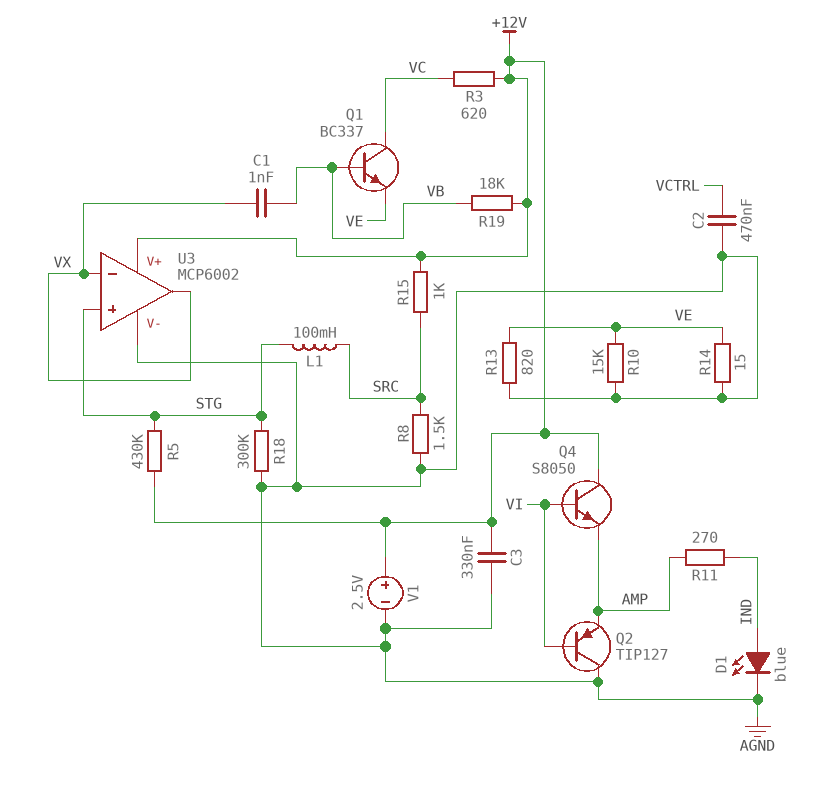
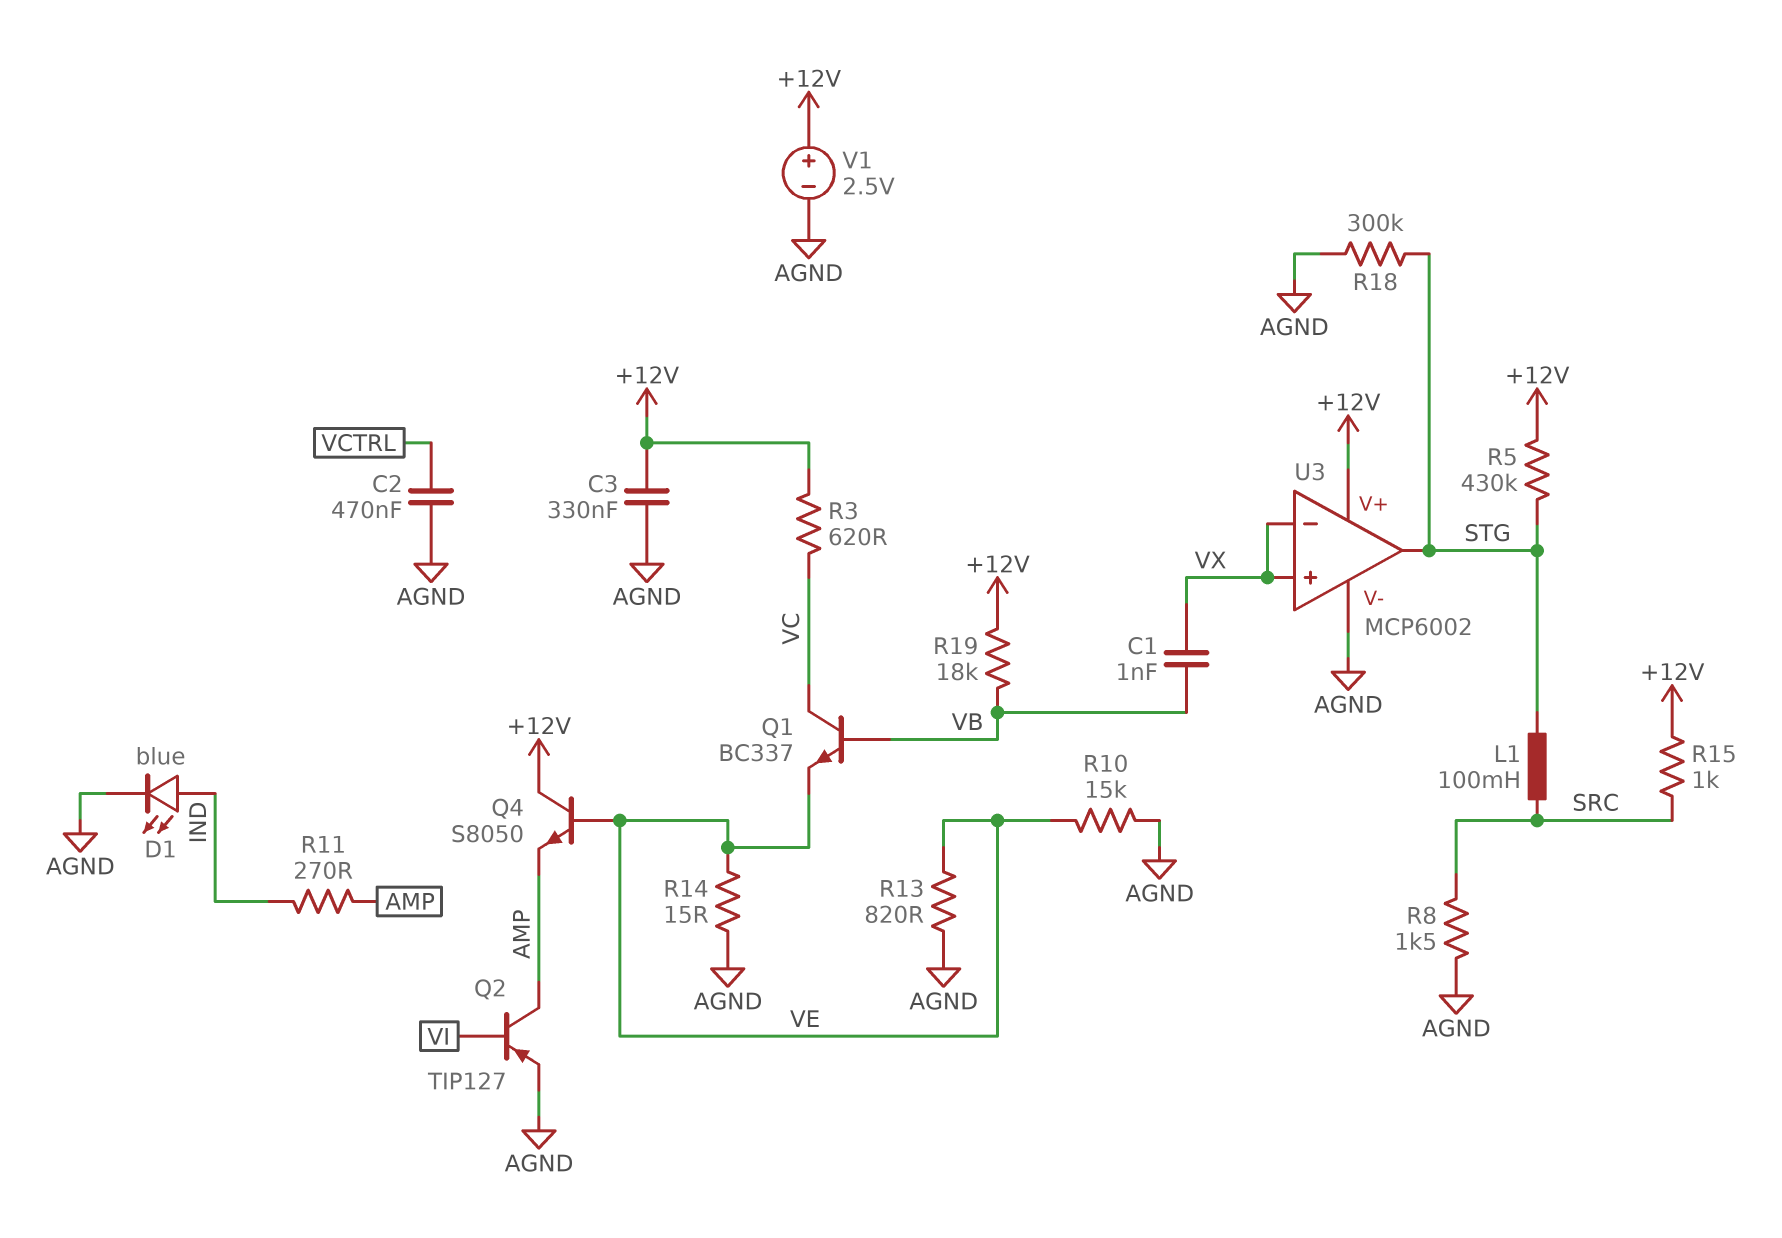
Q2: PNP TIP127 (B VI, C AGND, E AMP) -> PNP TIP127 (B VI, C AMP, E AGND)
Q4: NPN S8050 (B VI, C +12V, E AMP) -> NPN S8050 (B VE, C +12V, E AMP)
U3 pin in+: STG -> VX
U3 pin out: VX -> STG

